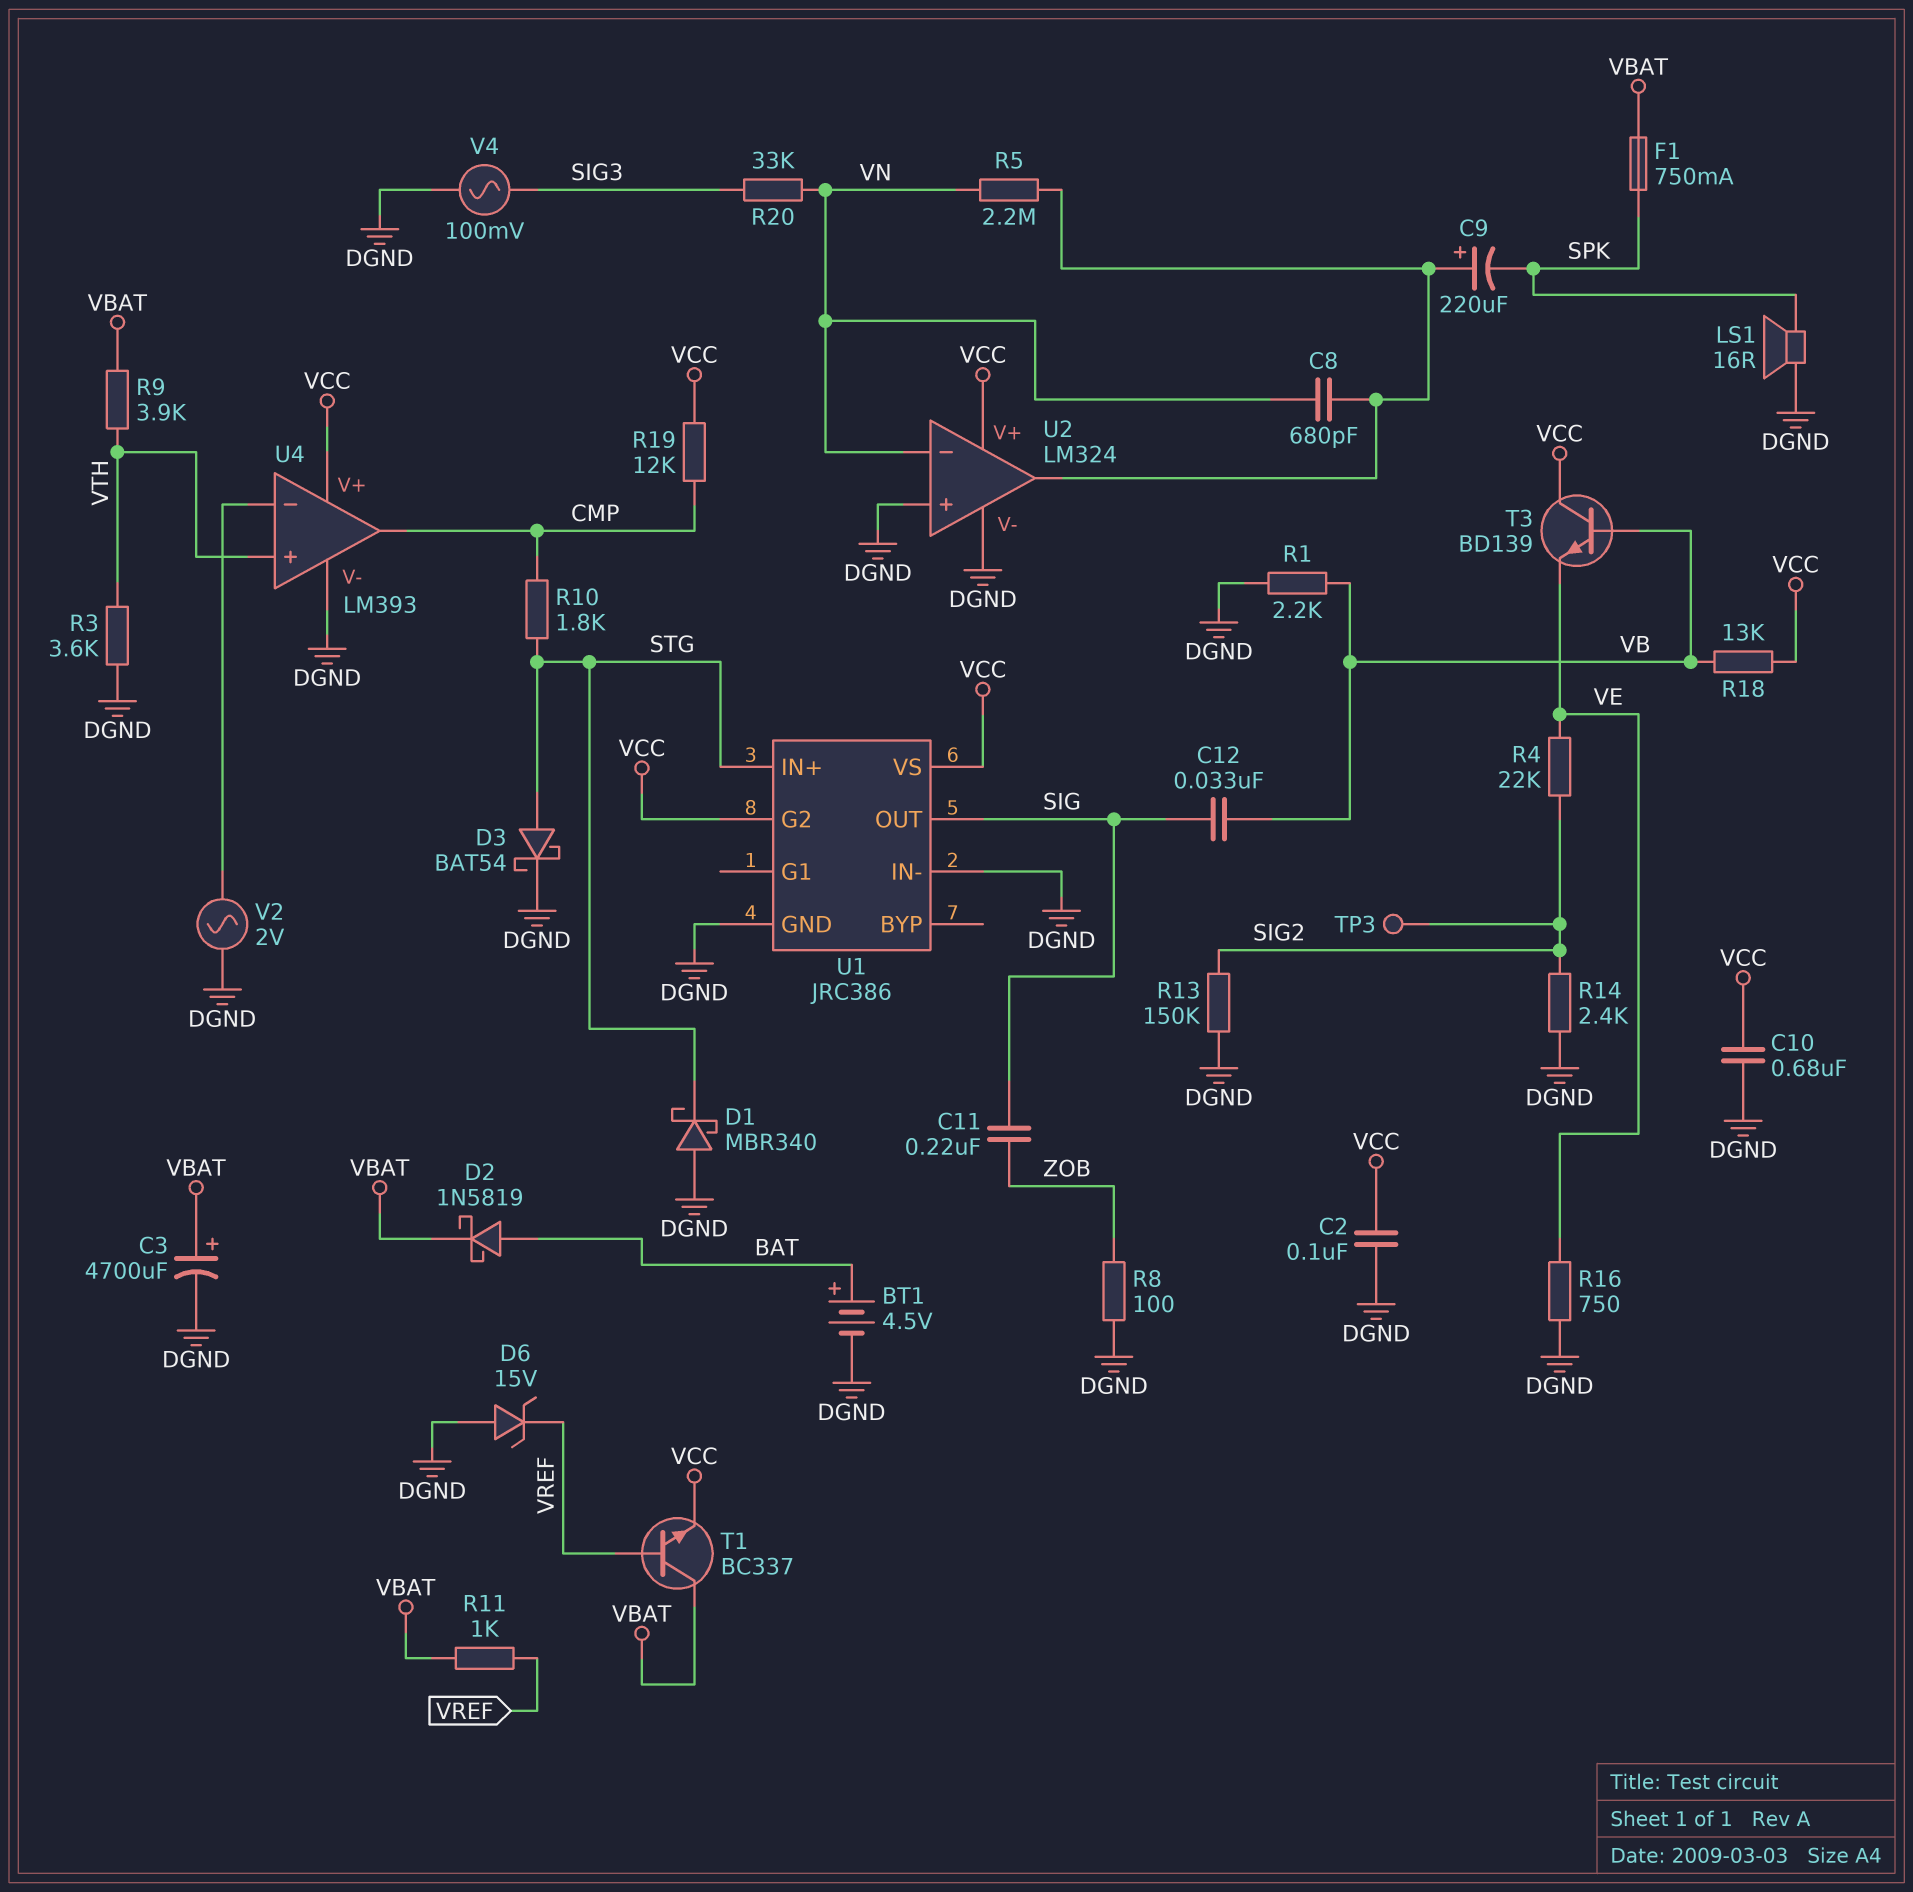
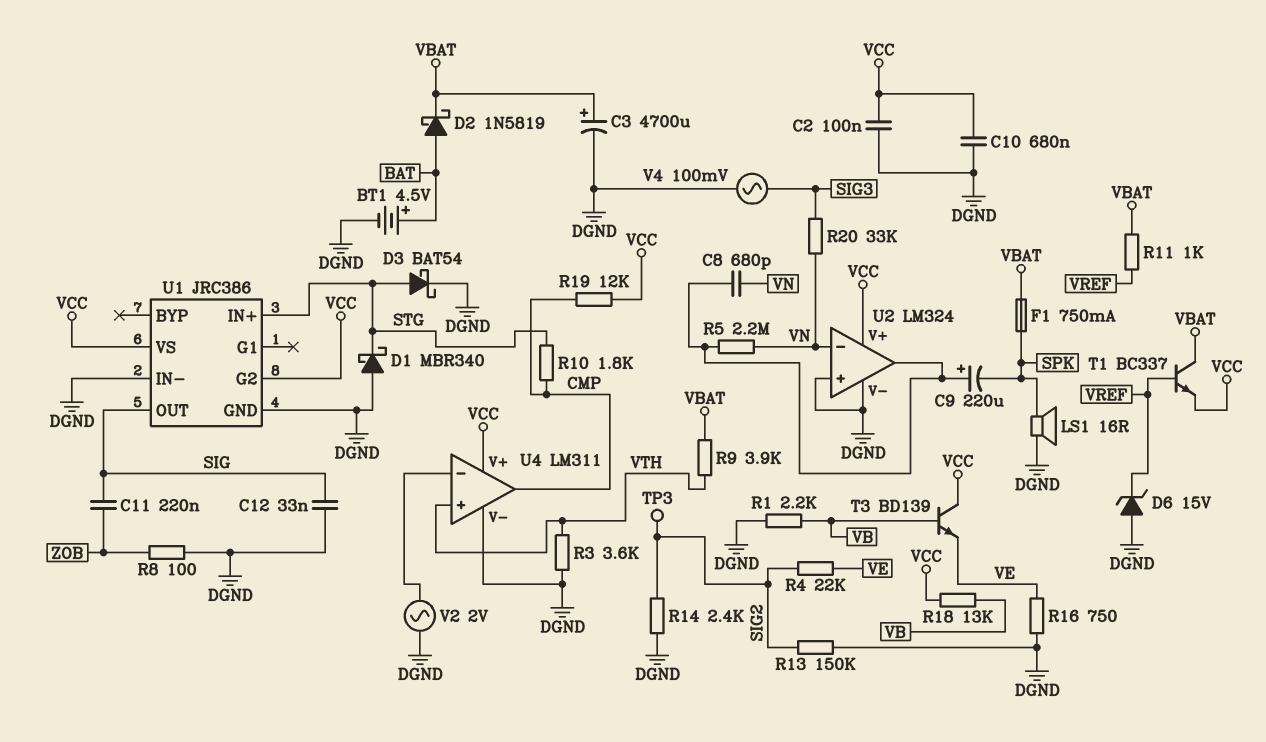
C12: 33nF (SIG, VB) -> 33nF (DGND, SIG)
U4: LM393 -> LM311

